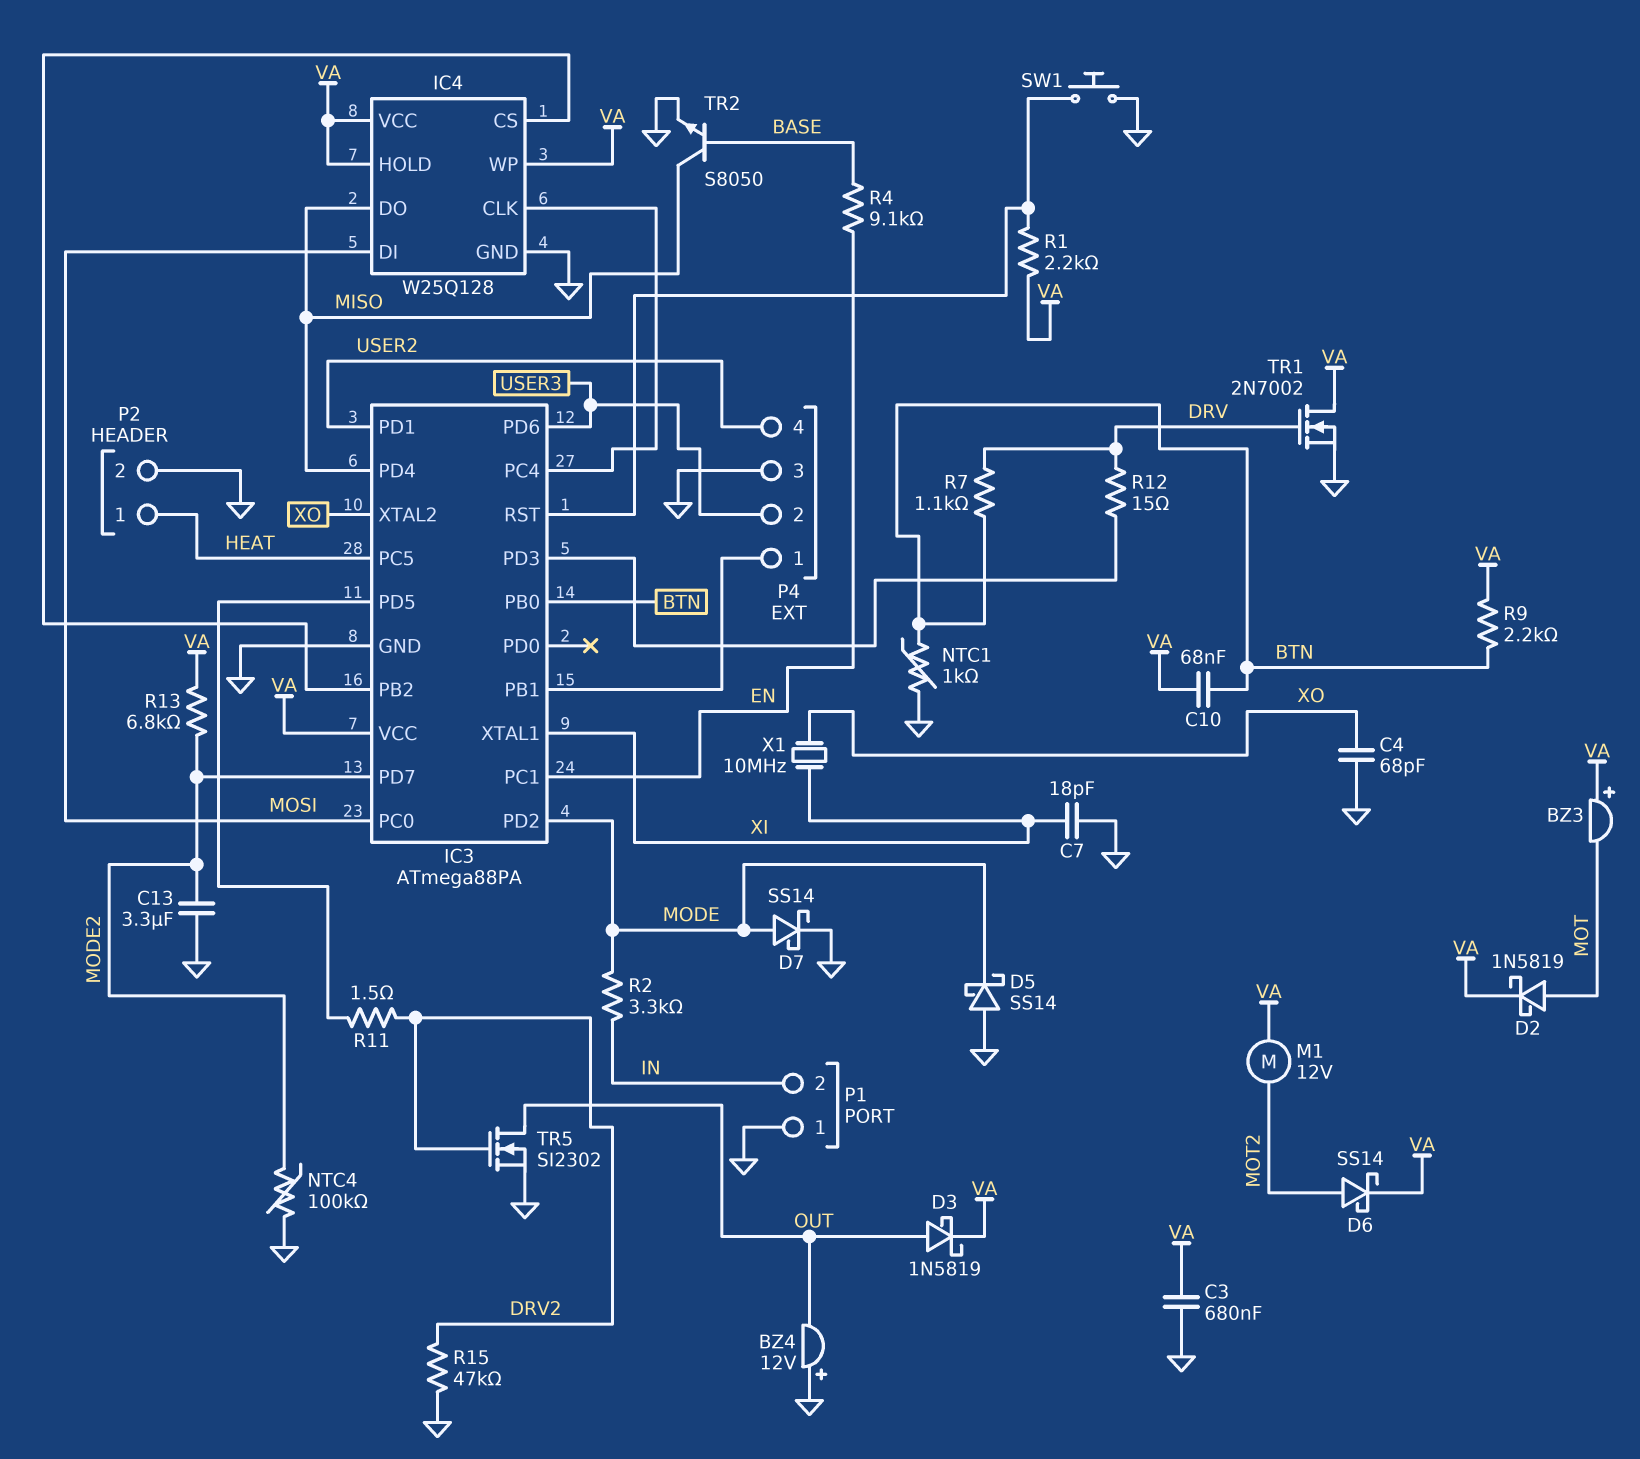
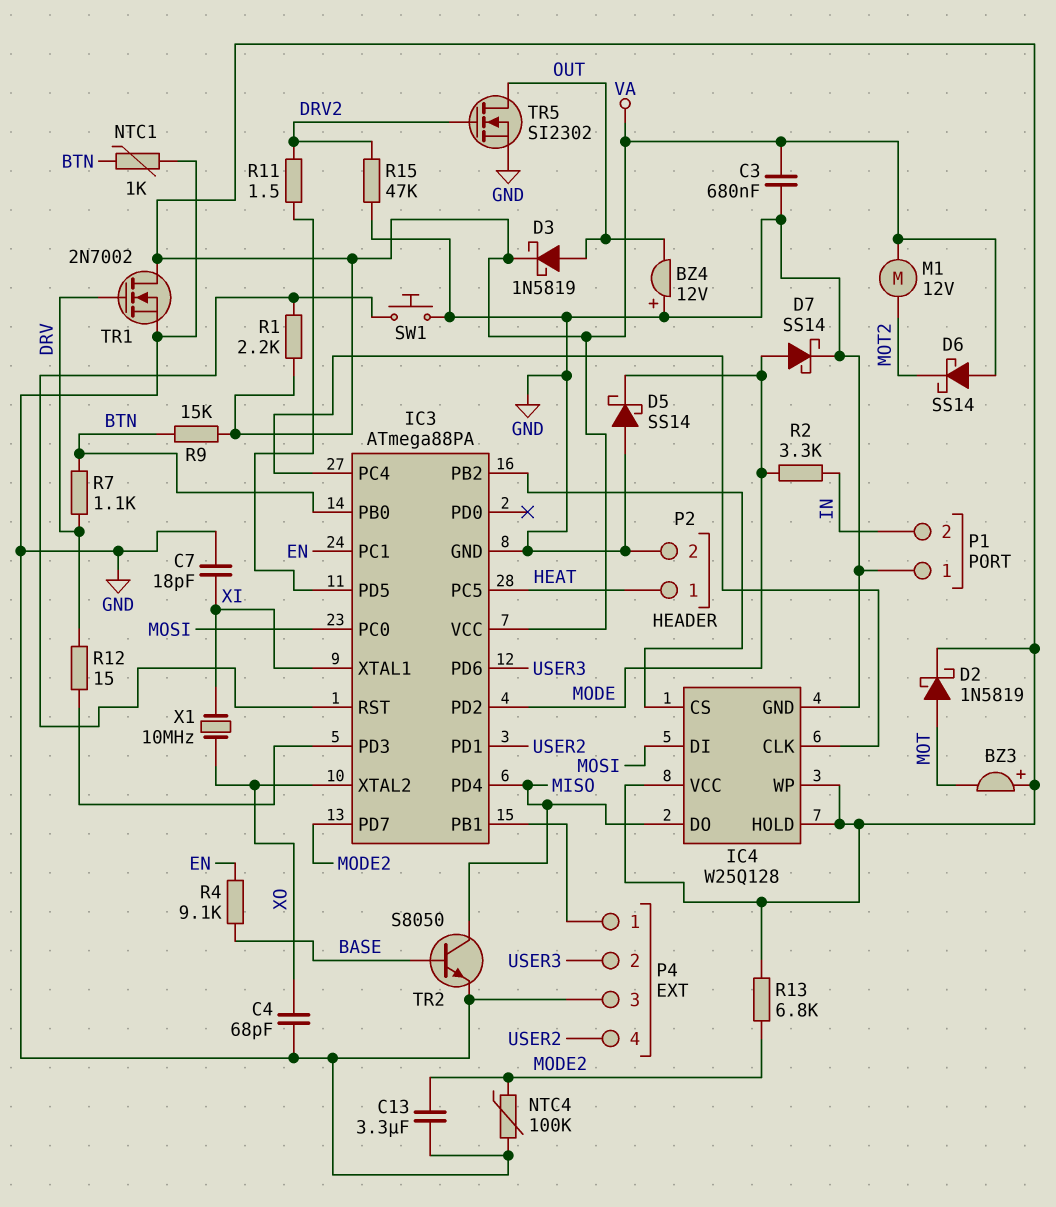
C10: 68nF (BTN, VA) -> none
D6: schottky SS14 (A MOT2, K VA) -> schottky SS14 (A VA, K MOT2)
R9: 2.2k (BTN, VA) -> 15k (BTN, VA)

